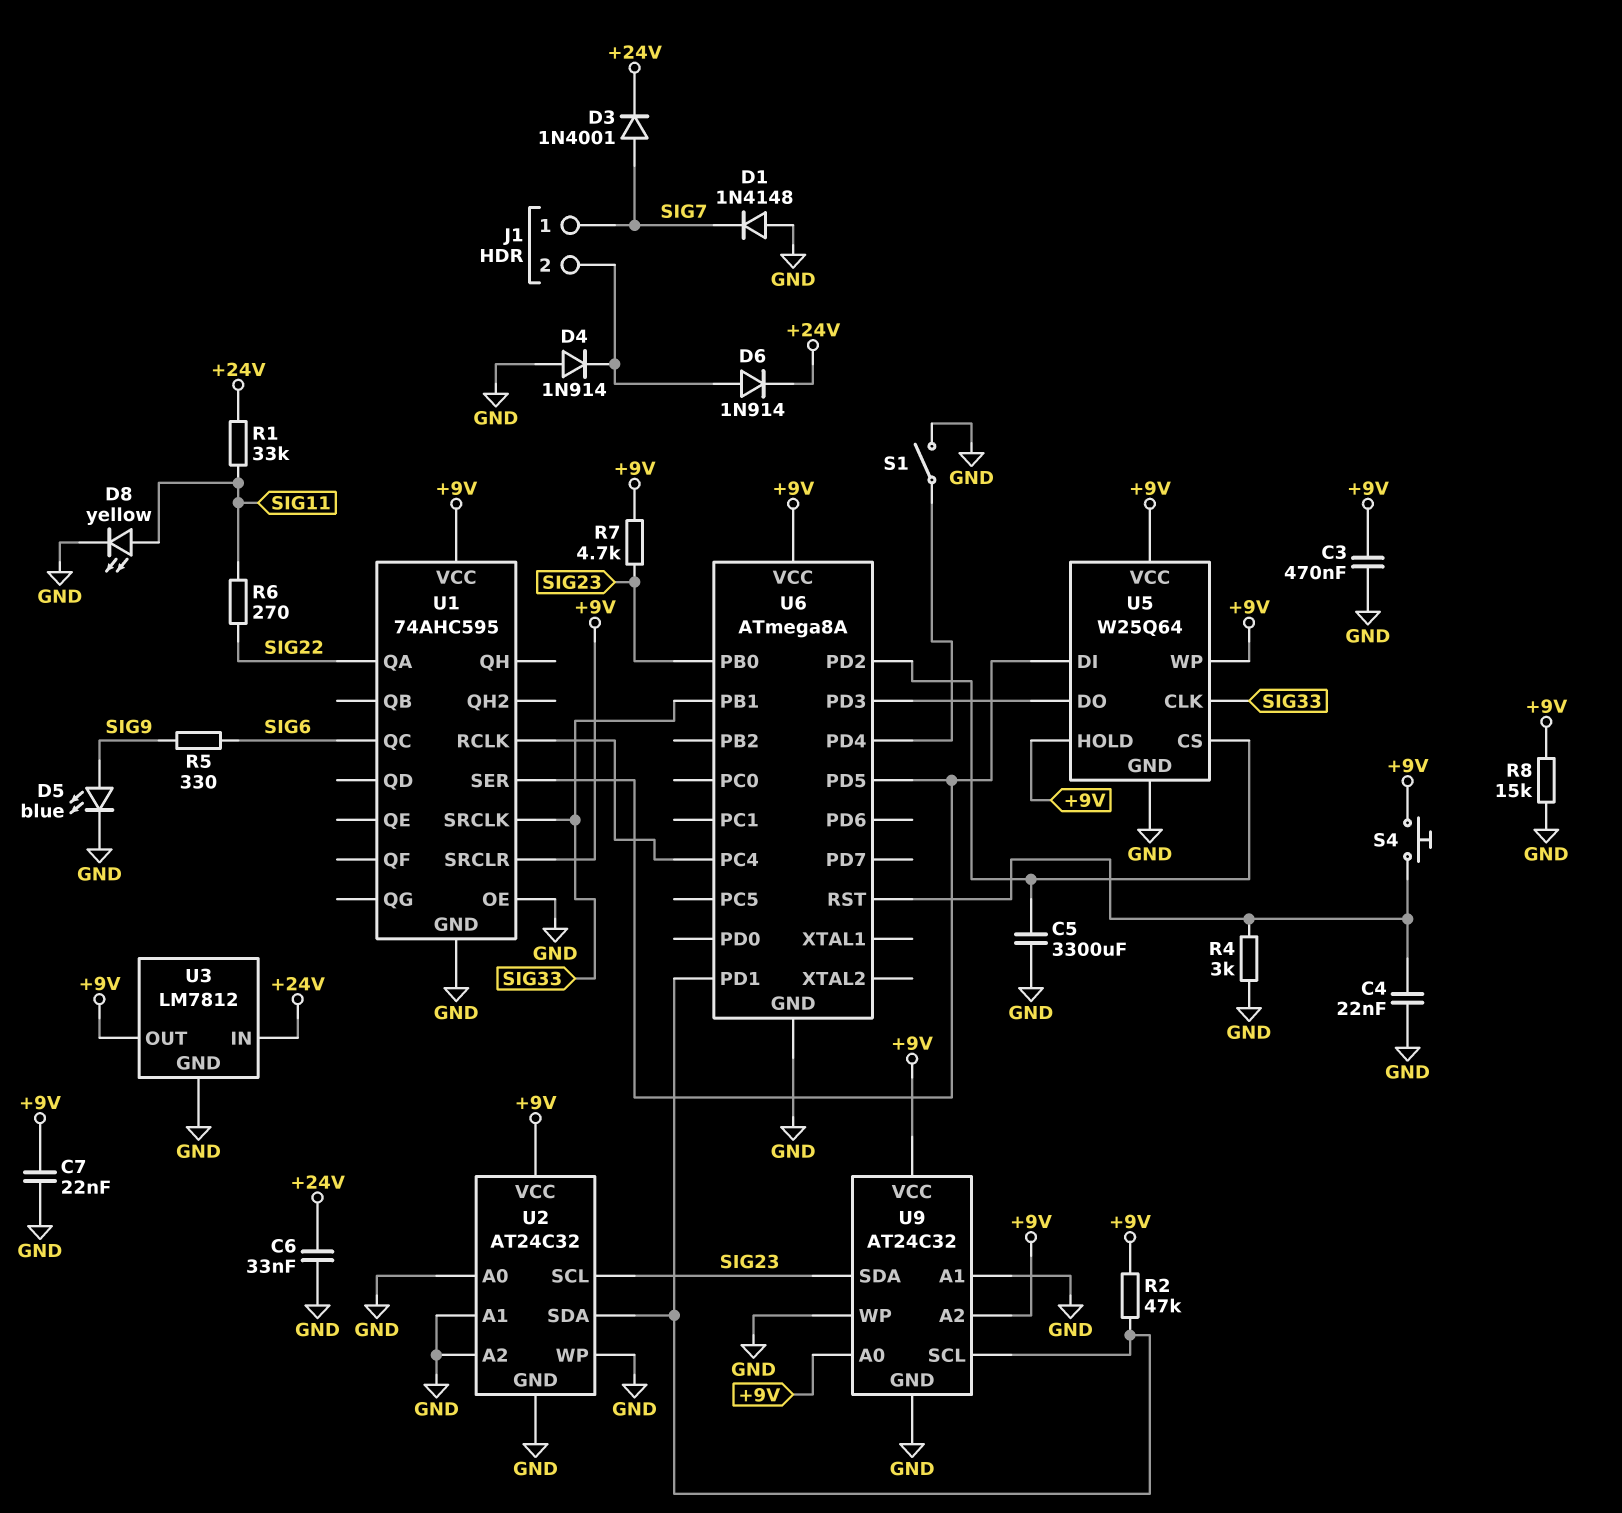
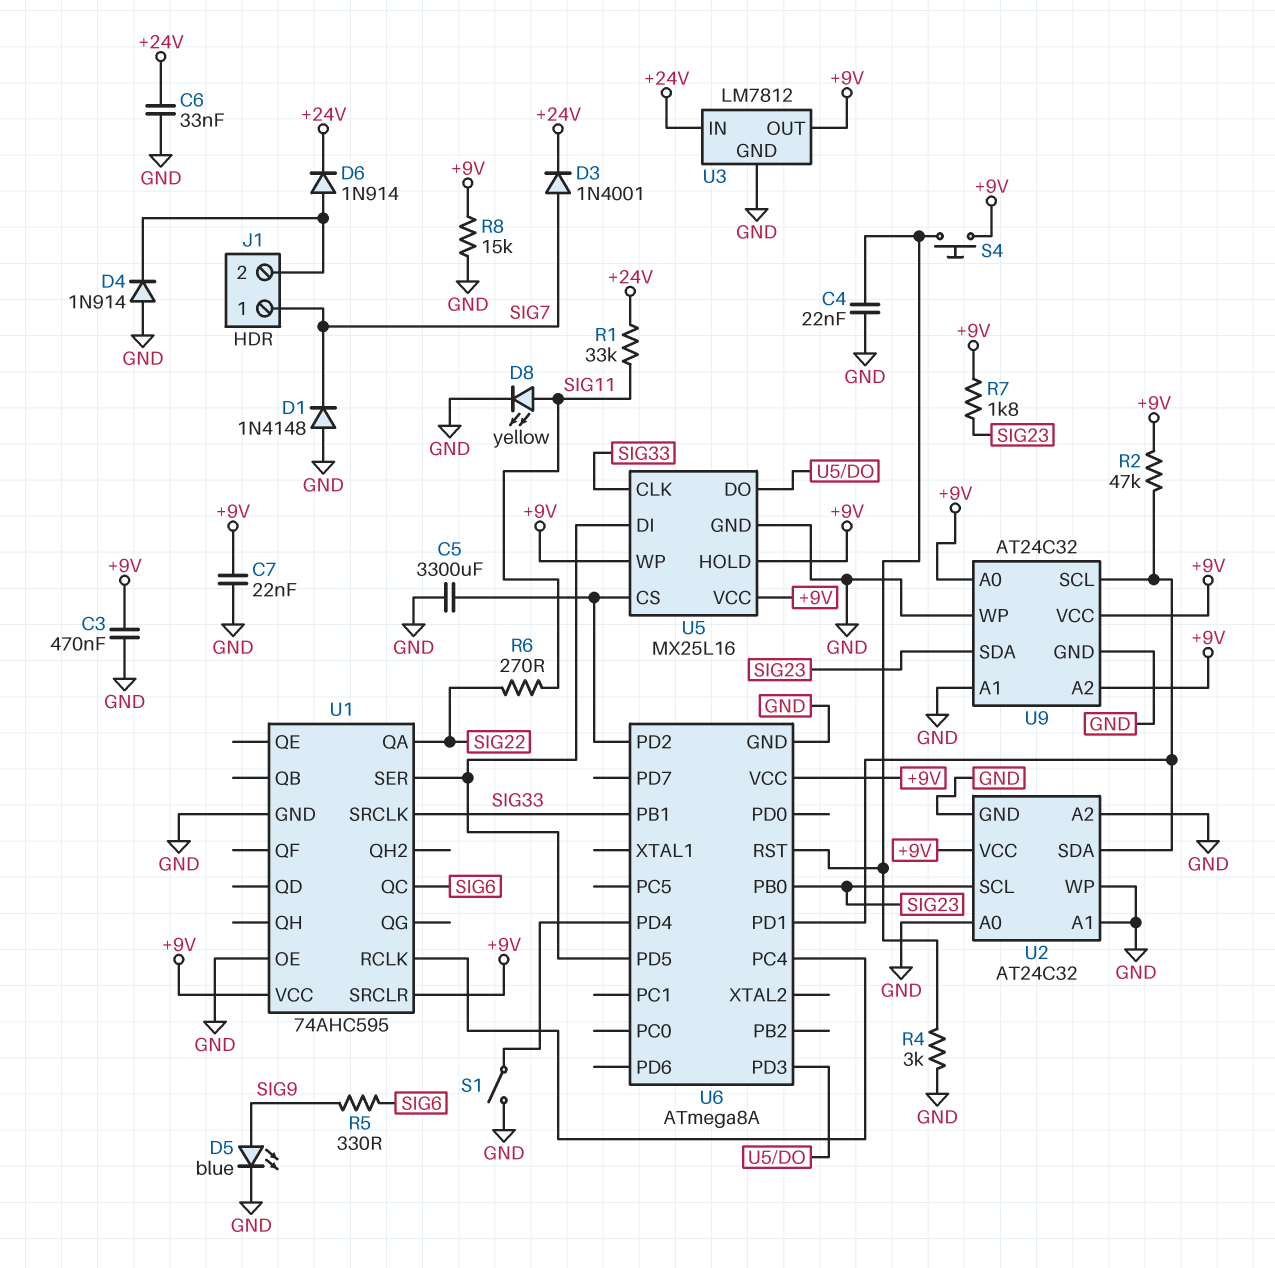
R7: 4.7k (+9V, SIG23) -> 1.8k (+9V, SIG23)
U5: W25Q64 -> MX25L16

